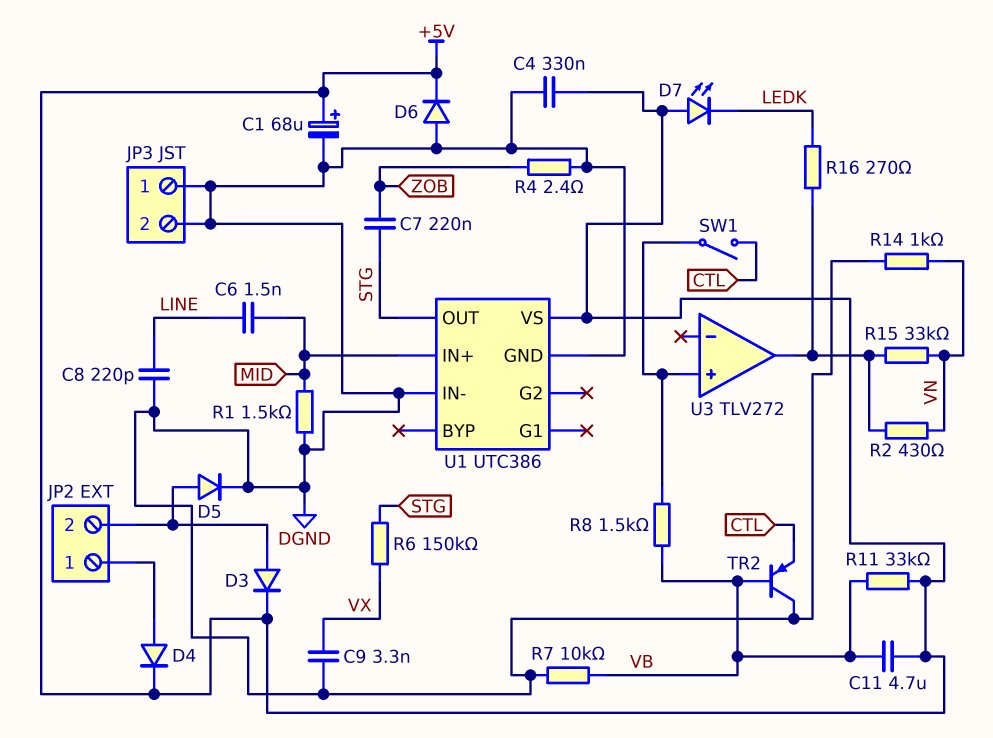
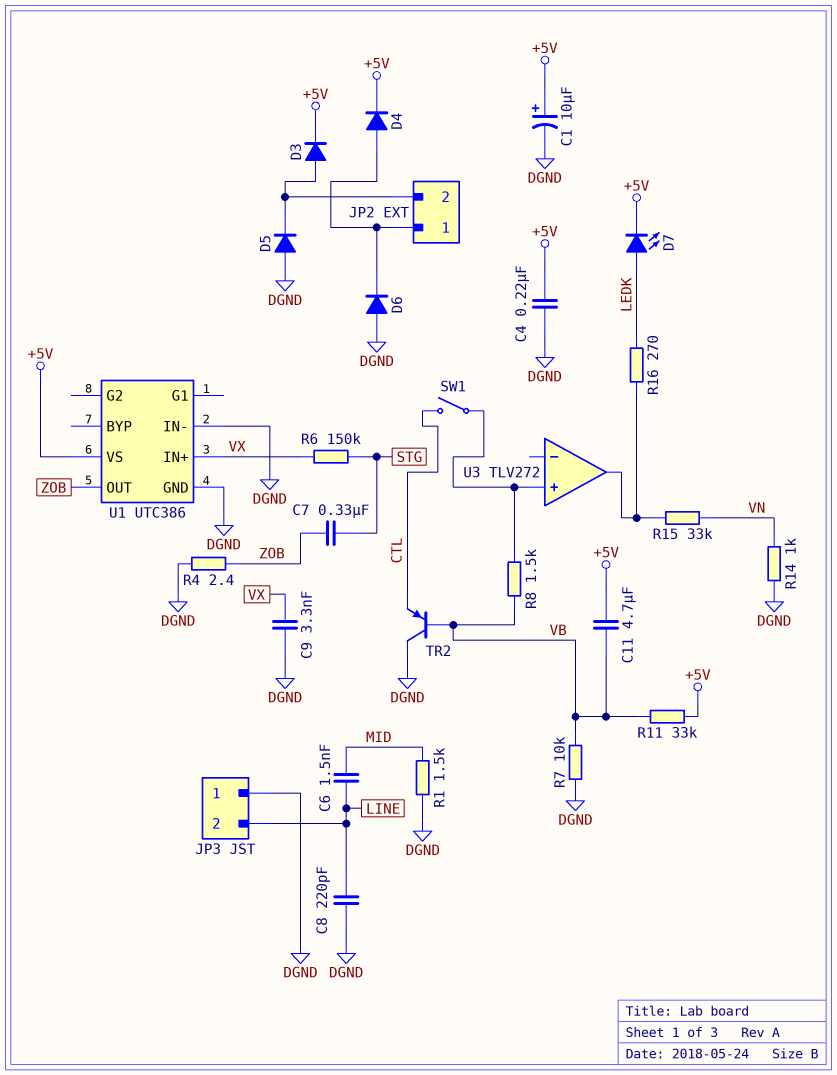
C1: 68uF (plus +5V, minus DGND) -> 10uF (plus +5V, minus DGND)
C4: 330nF (+5V, DGND) -> 220nF (+5V, DGND)
C7: 220nF (STG, ZOB) -> 330nF (STG, ZOB)
D5: diode (A JP2/2, K DGND) -> diode (A DGND, K JP2/2)
D6: diode (A DGND, K +5V) -> diode (A DGND, K JP2/1)
D7: LED (A +5V, K LEDK) -> LED (A LEDK, K +5V)
JP3 pin 2: DGND -> LINE
R2: 430 (U3/out, VN) -> none
U1 pin IN+: MID -> VX
U1 pin OUT: STG -> ZOB

